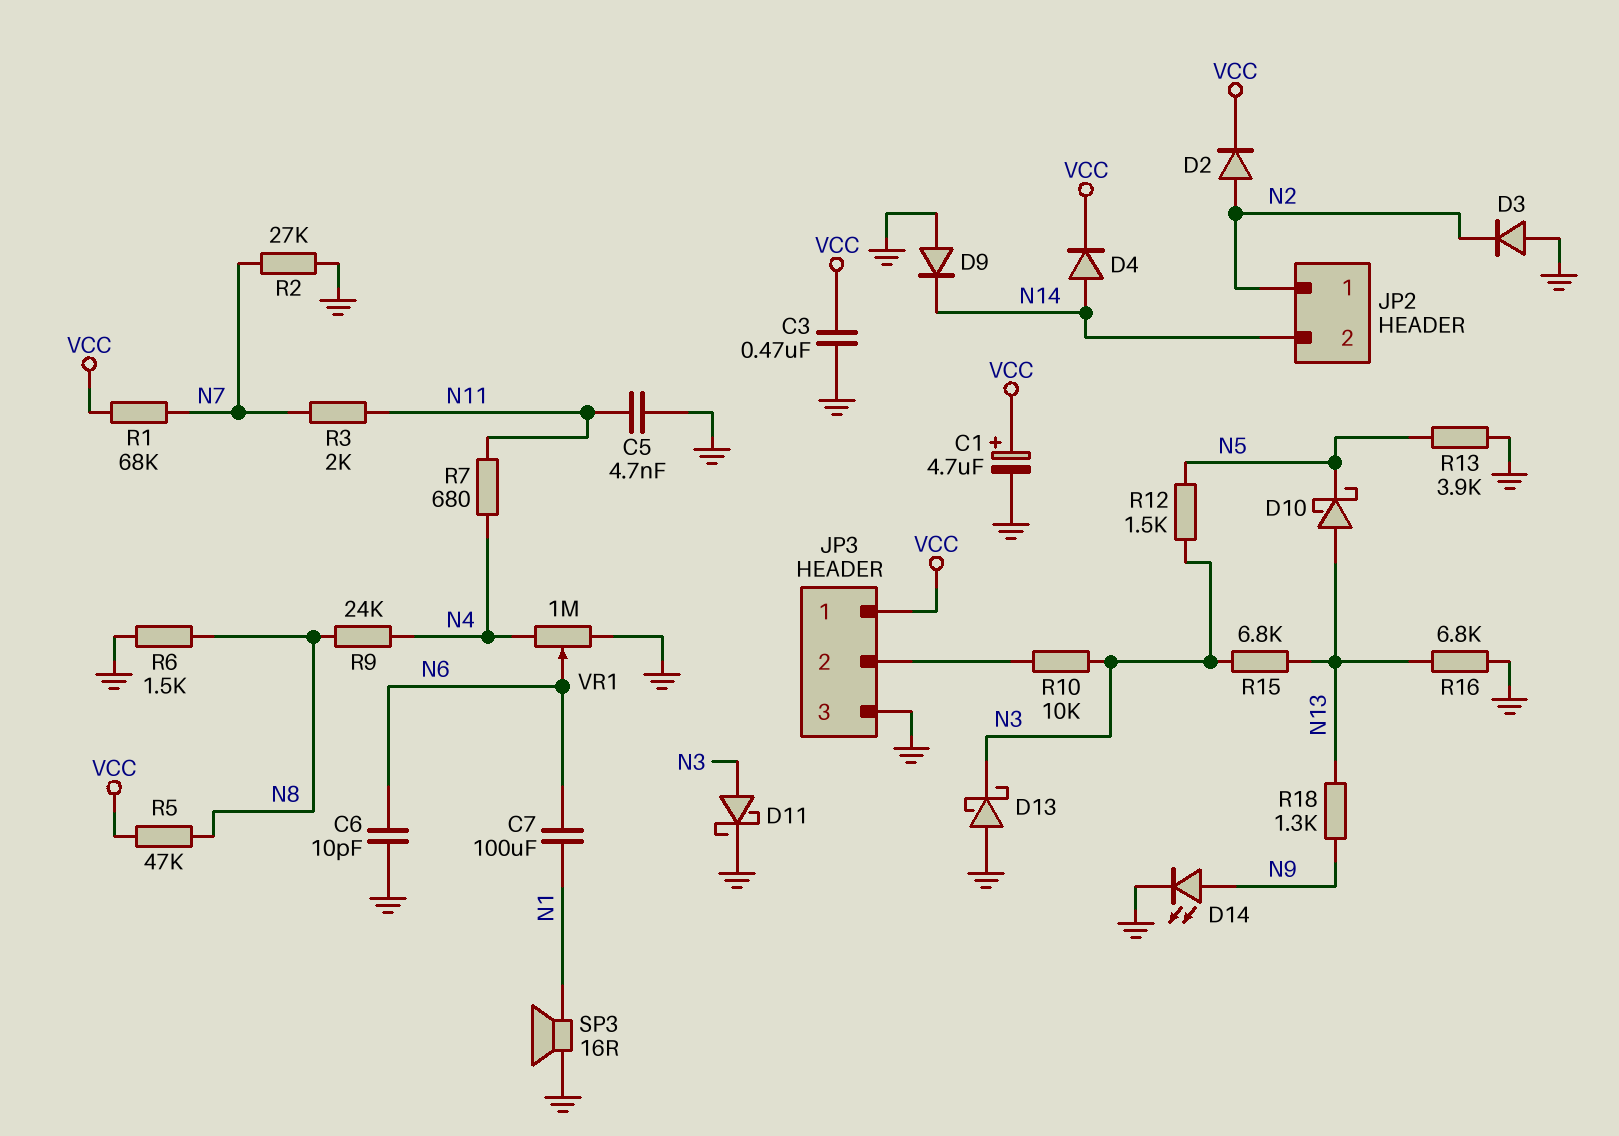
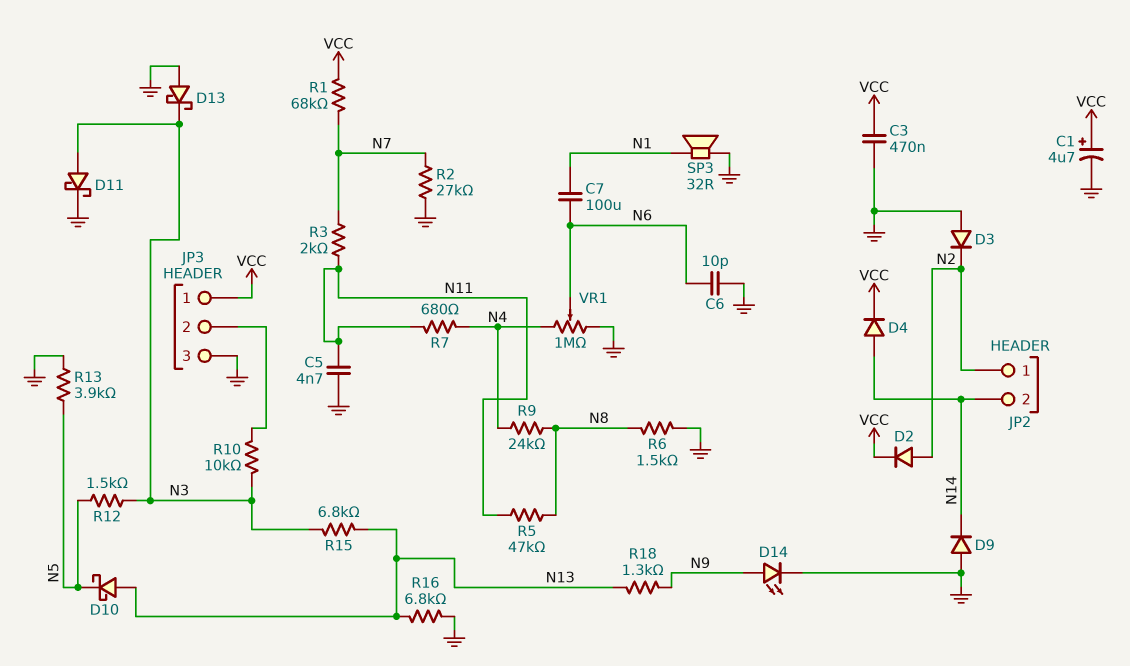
R5: 47k (N8, VCC) -> 47k (N8, N11)
SP3: speaker 16R (GND, N1) -> speaker 32R (GND, N1)

